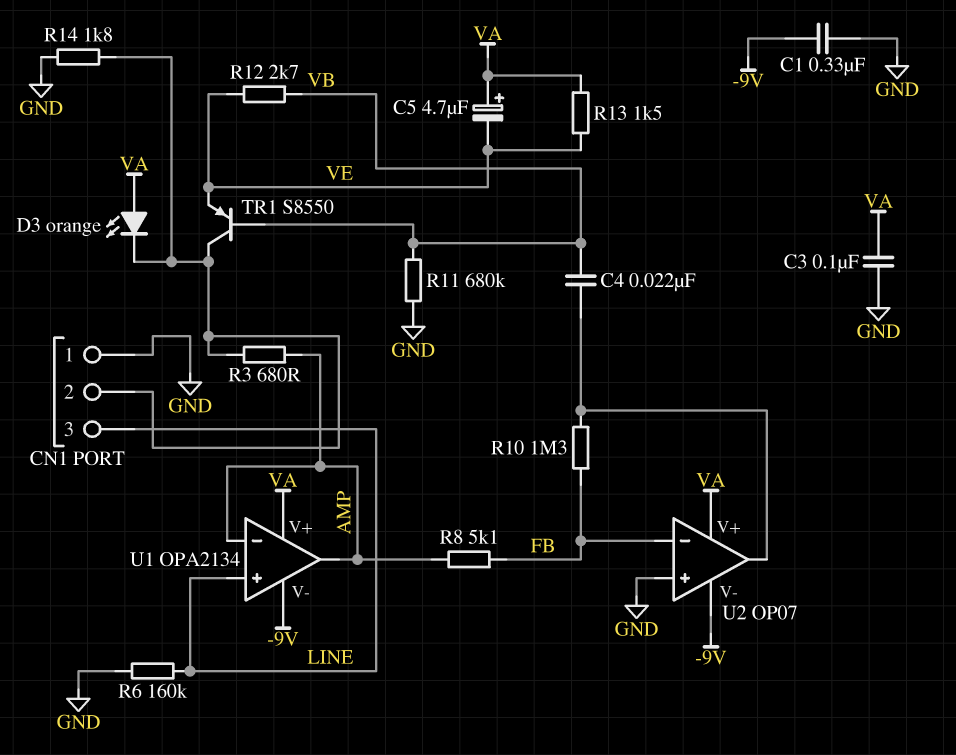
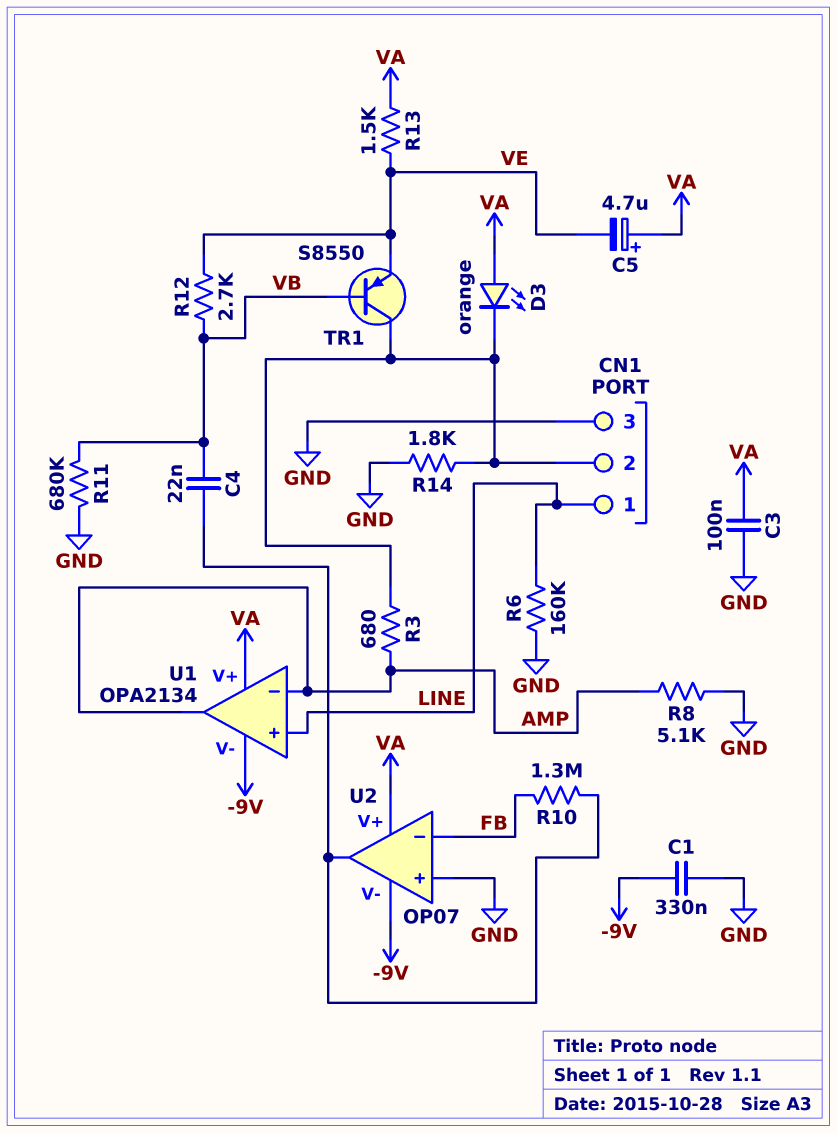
CN1 pin 1: GND -> LINE
CN1 pin 3: LINE -> GND
R8: 5.1k (AMP, FB) -> 5.1k (AMP, GND)

